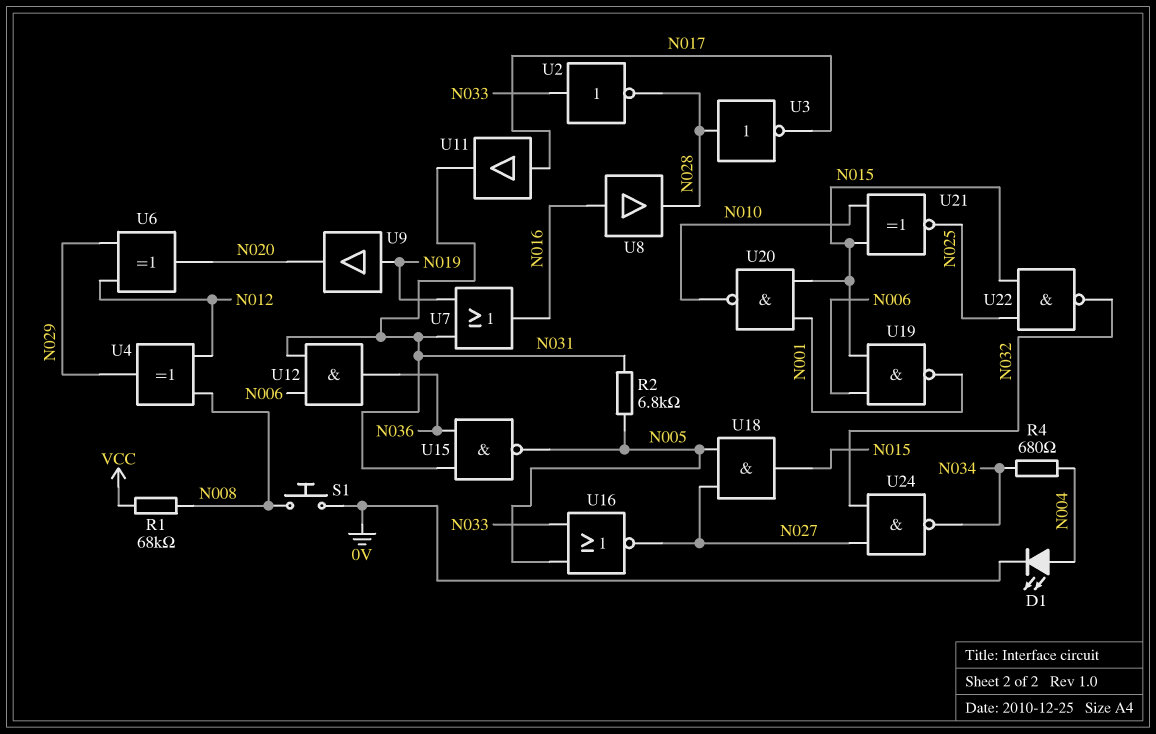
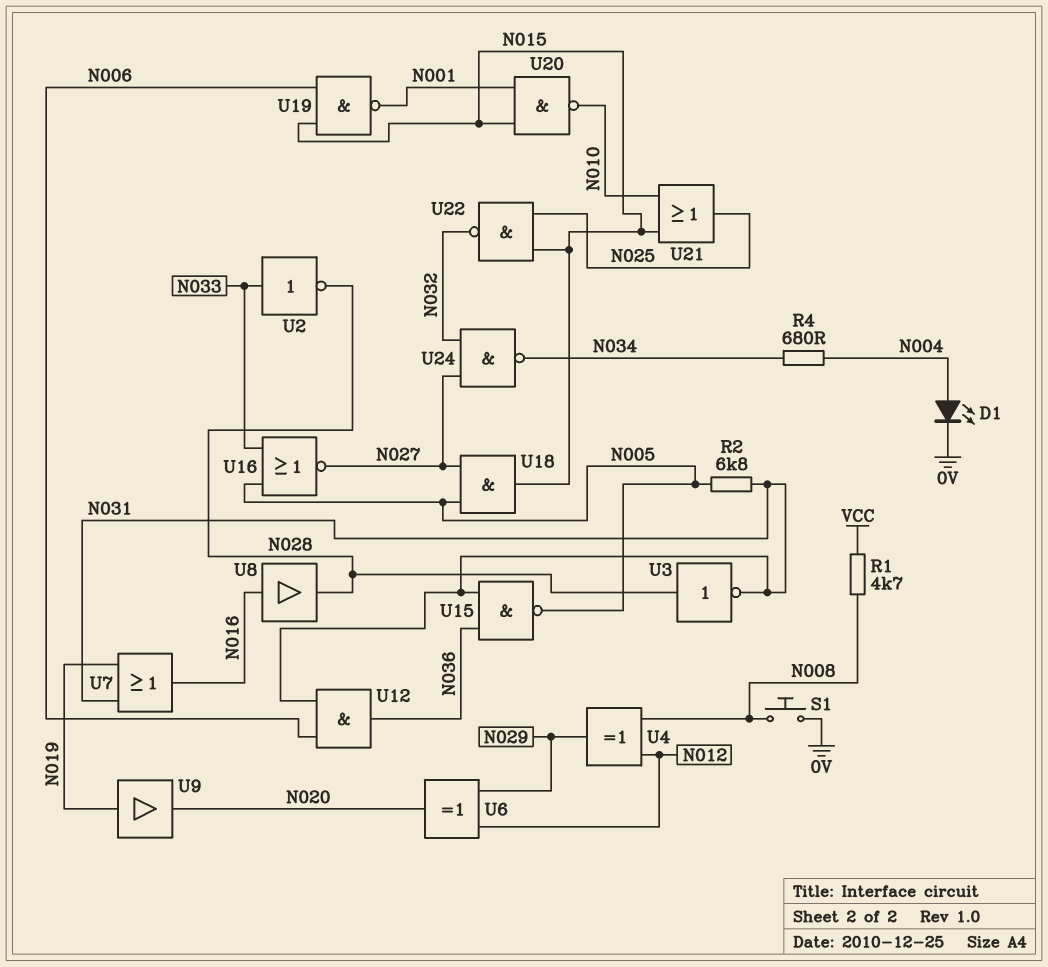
R1: 68k (N008, VCC) -> 4.7k (N008, VCC)
U3: NOT (in N028, out N017) -> NOT (in N028, out N031)
U11: buffer (in N017, out N031) -> none
U21: XNOR (in N010, in N015, out N025) -> OR (in N010, in N015, out N025)

